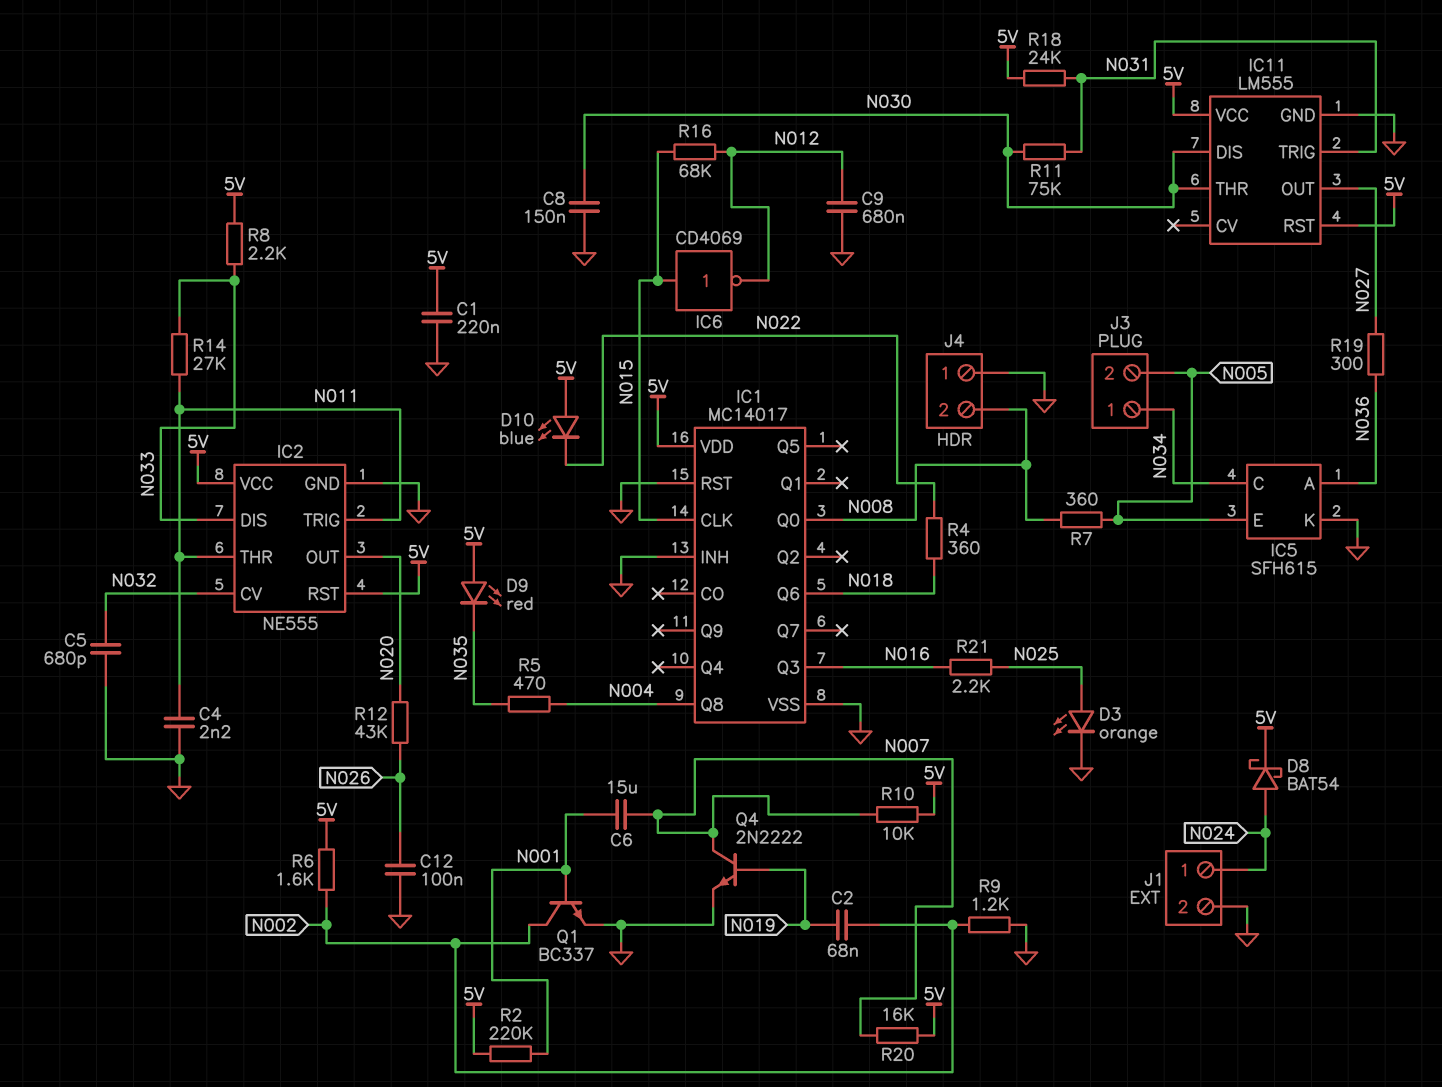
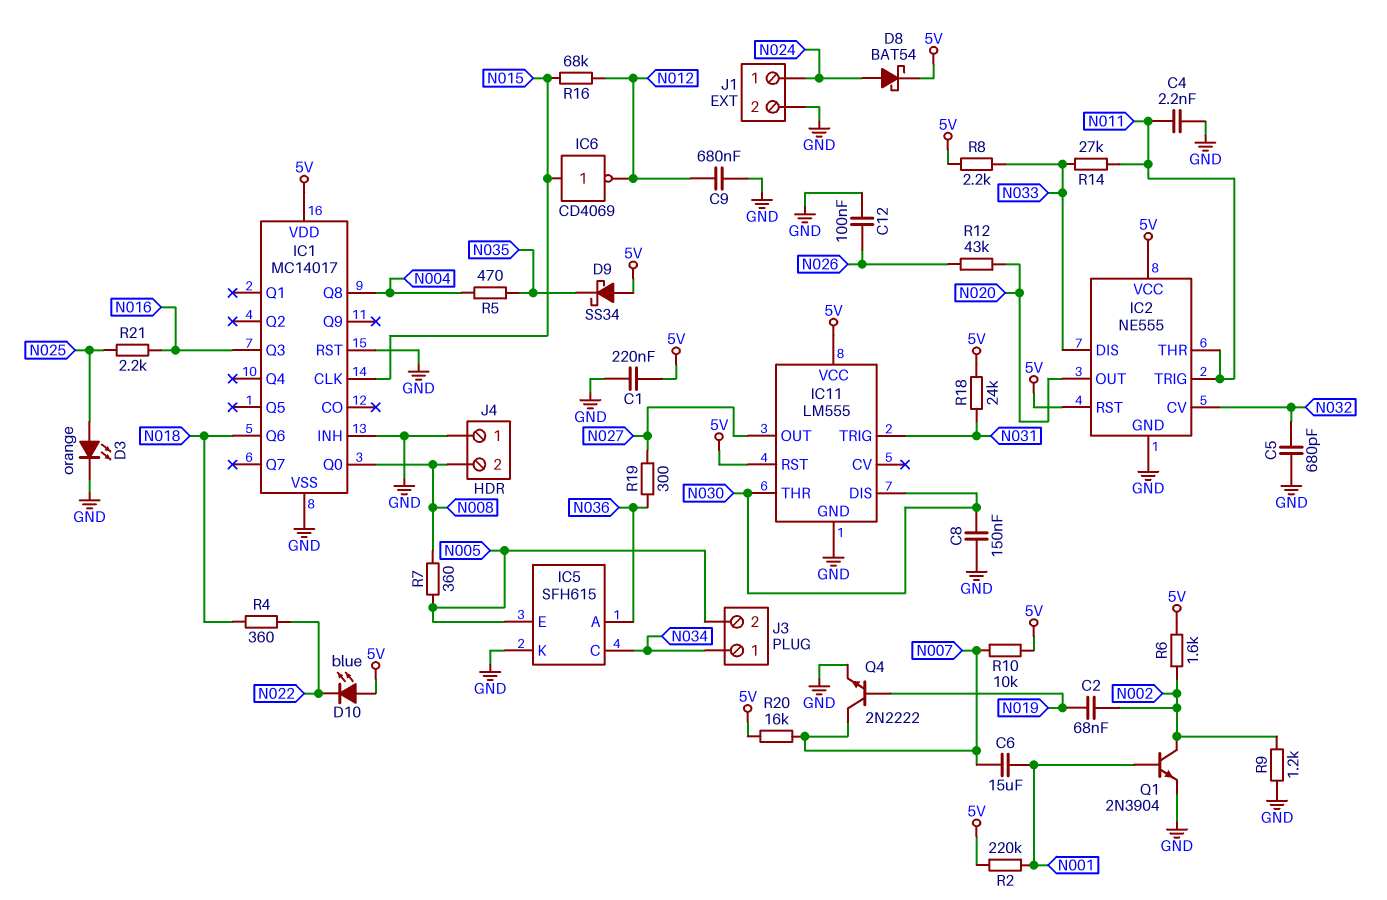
D9: LED red (A 5V, K N035) -> schottky SS34 (A 5V, K N035)
Q1: NPN BC337 (B N001, C N002, E GND) -> NPN 2N3904 (B N001, C N002, E GND)
R11: 75k (N030, N031) -> none

